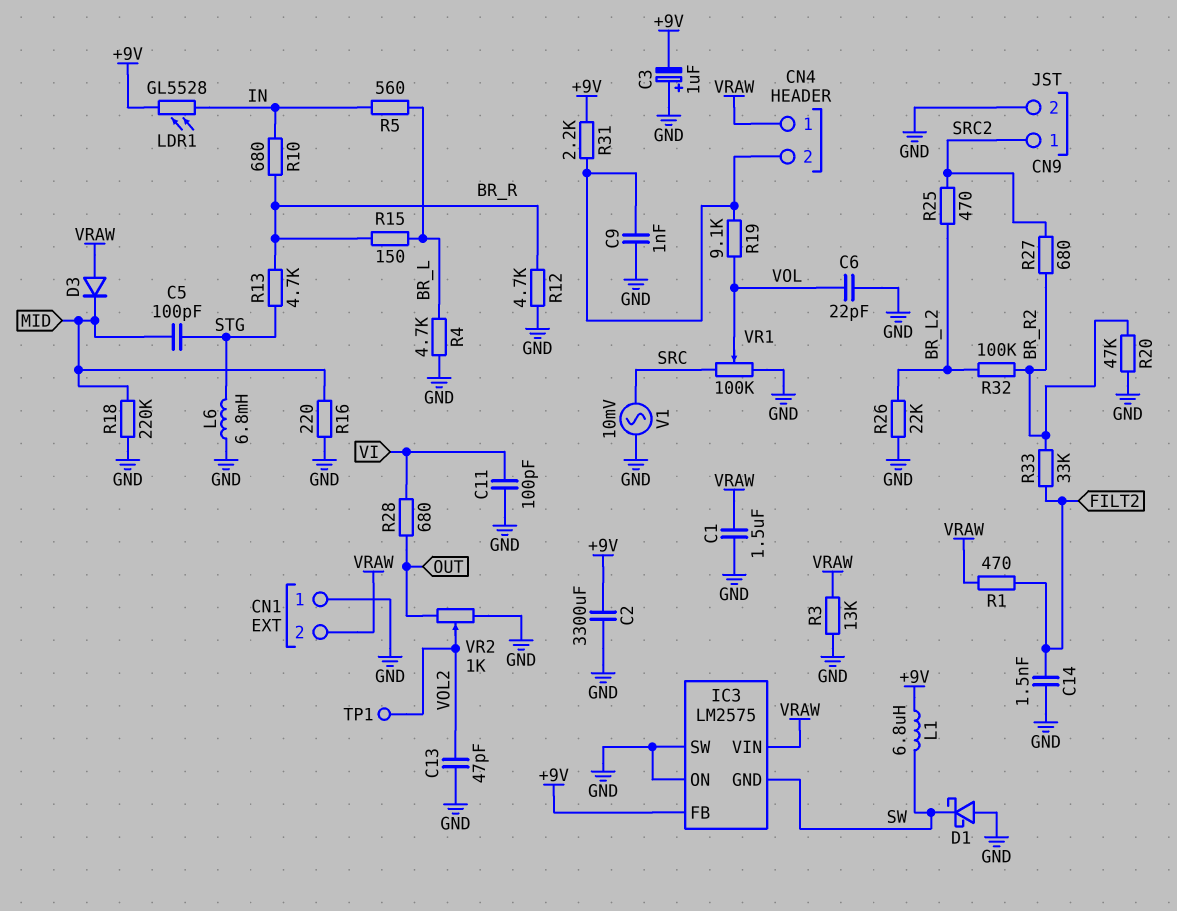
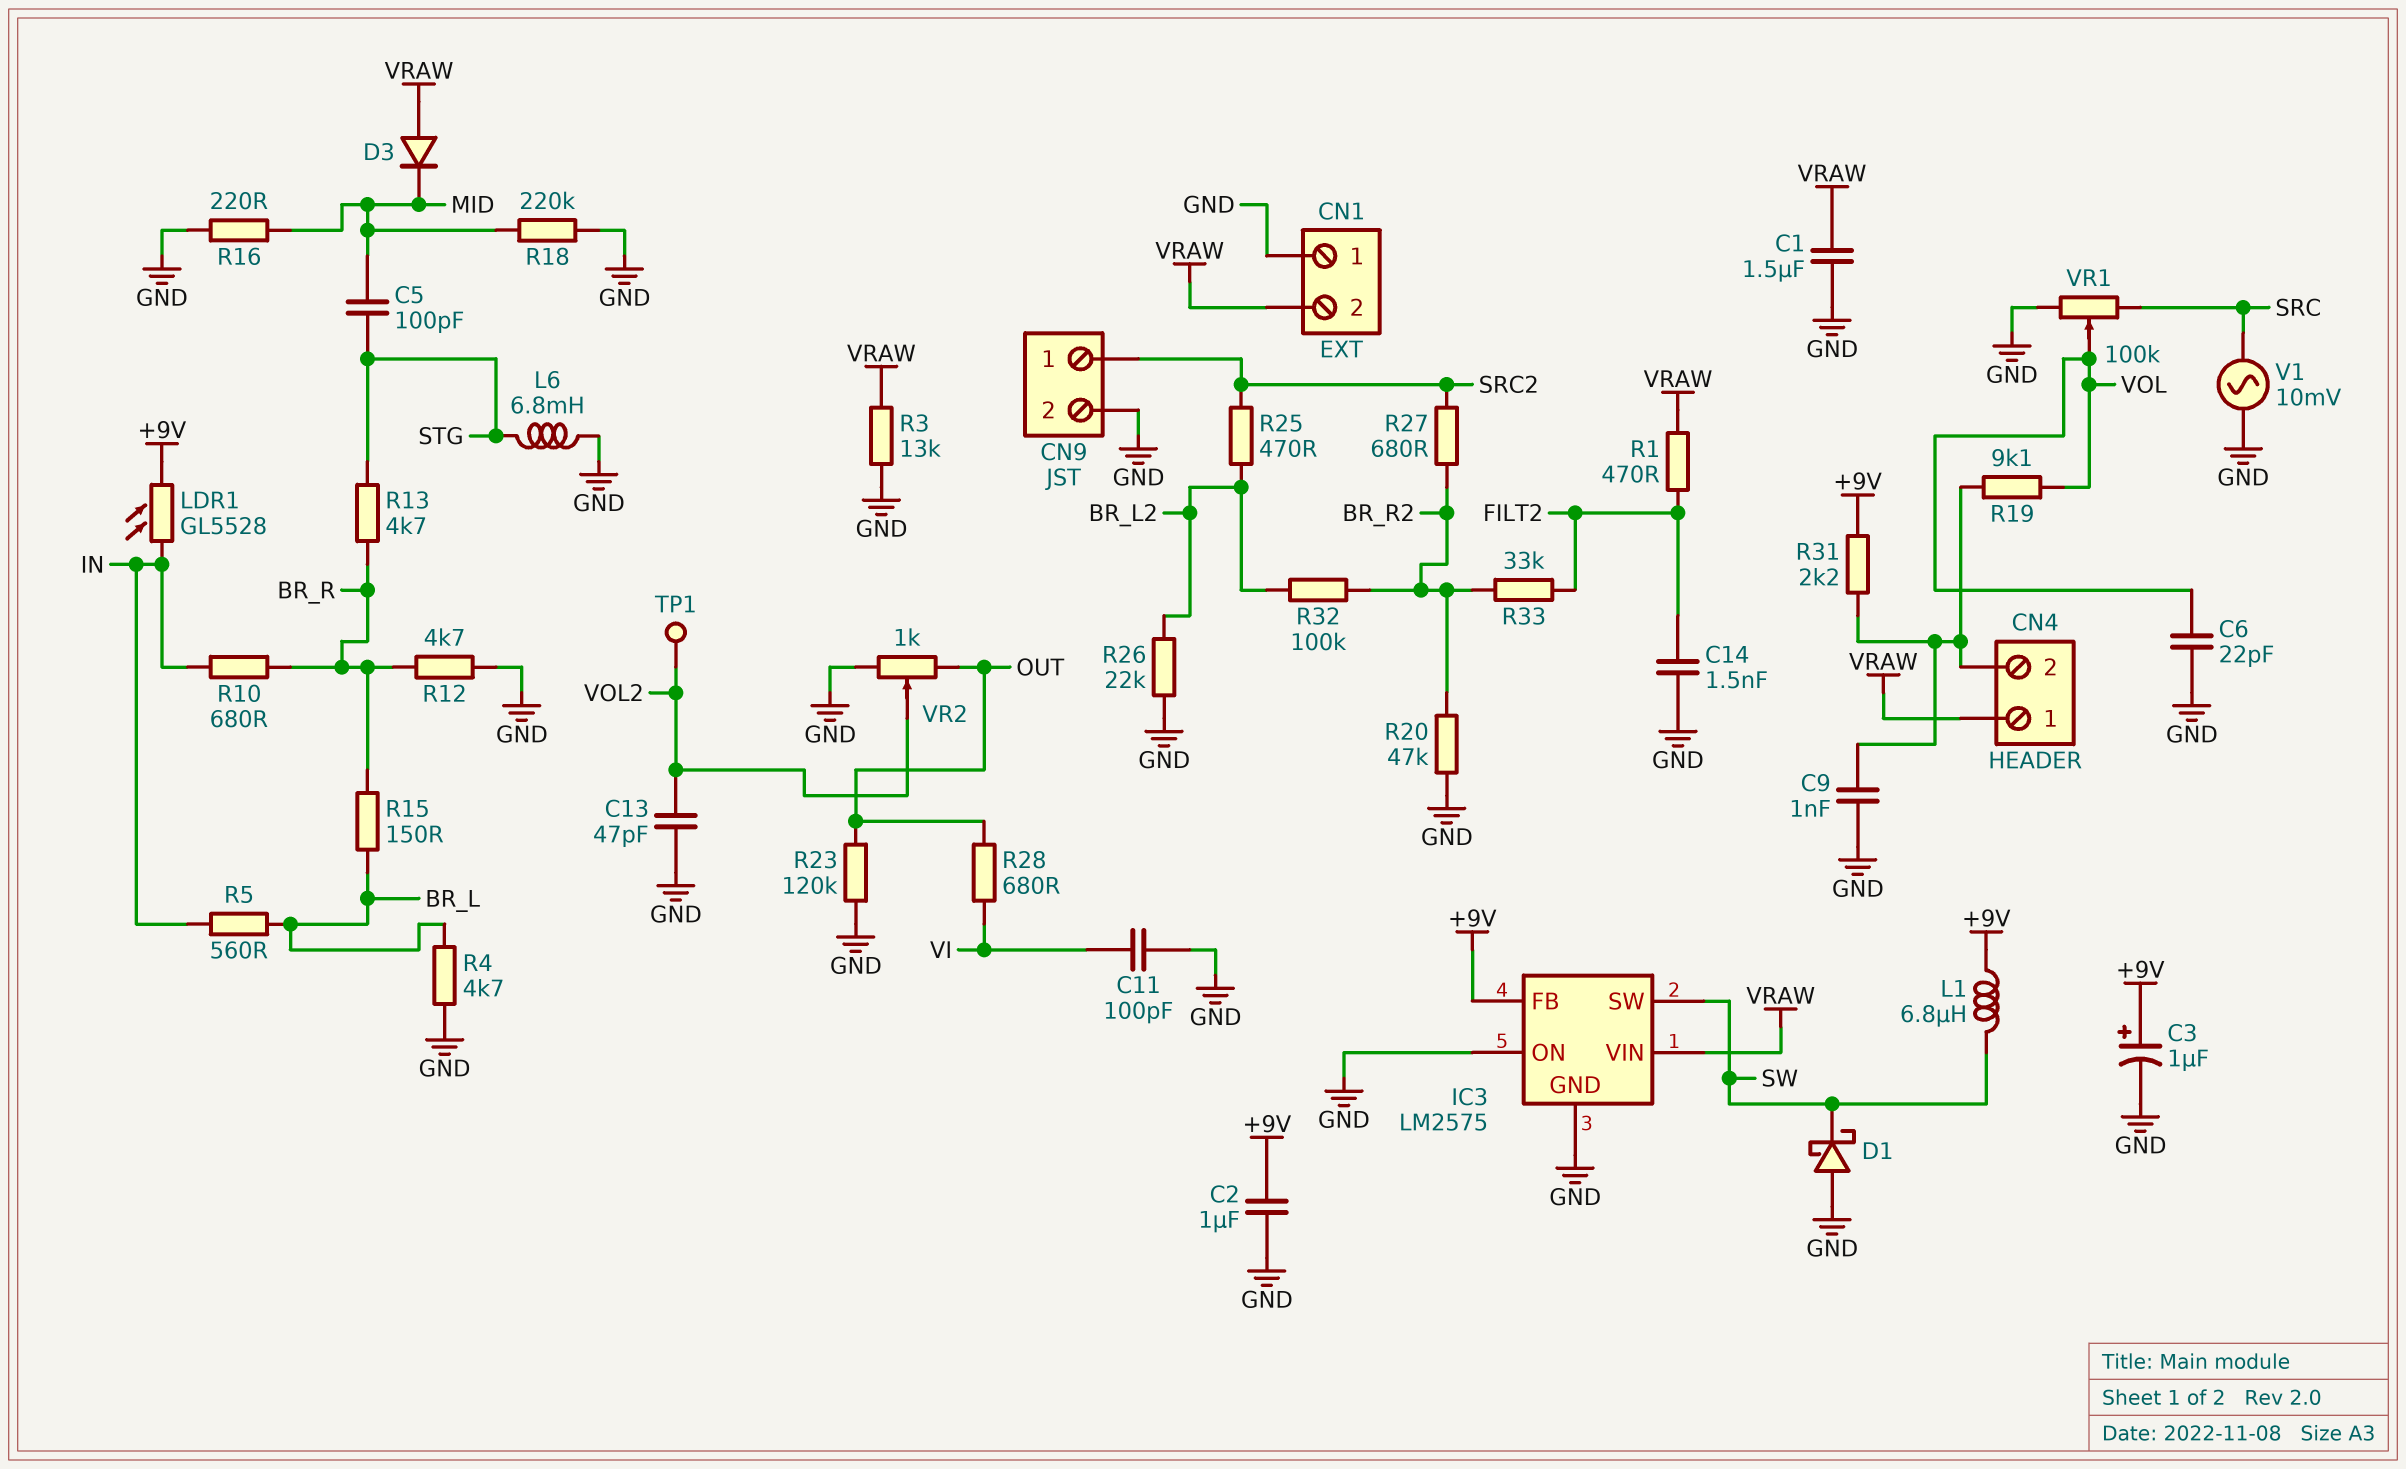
C2: 3300uF (+9V, GND) -> 1uF (+9V, GND)
C3: 1uF (plus GND, minus +9V) -> 1uF (plus +9V, minus GND)
IC3 pin GND: SW -> GND
IC3 pin SW: GND -> SW
R23: none -> 120k (GND, OUT)

